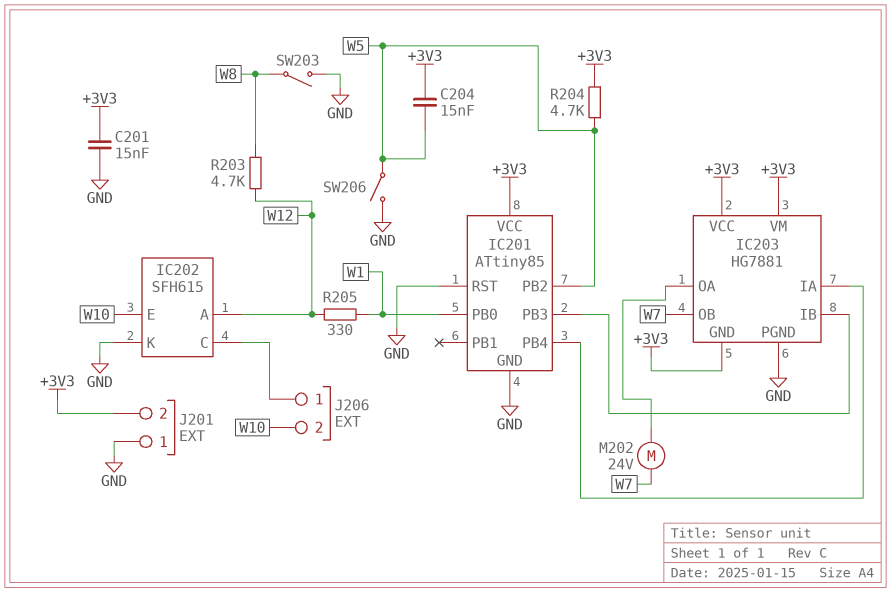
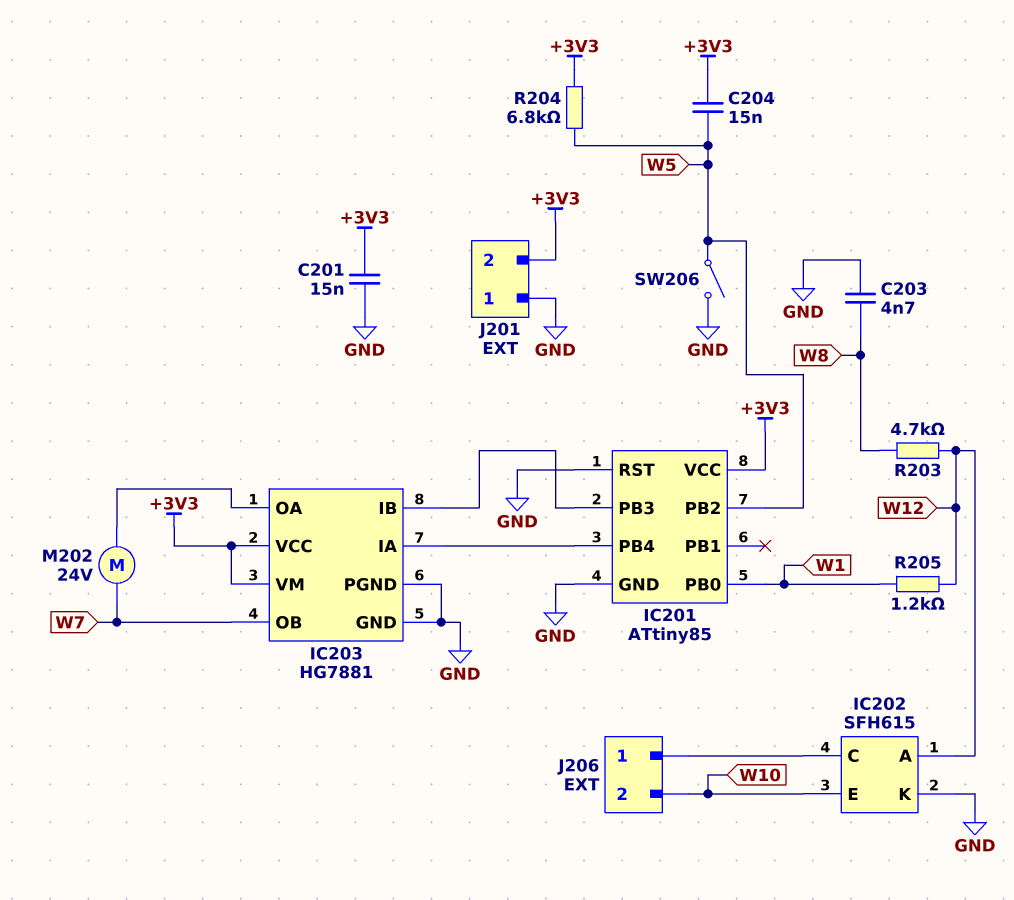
C203: none -> 4.7nF (GND, W8)
IC203 pin GND: +3V3 -> GND
R204: 4.7k (+3V3, W5) -> 6.8k (+3V3, W5)
R205: 330 (W1, W12) -> 1.2k (W1, W12)
SW203: switch (GND, W8) -> none

